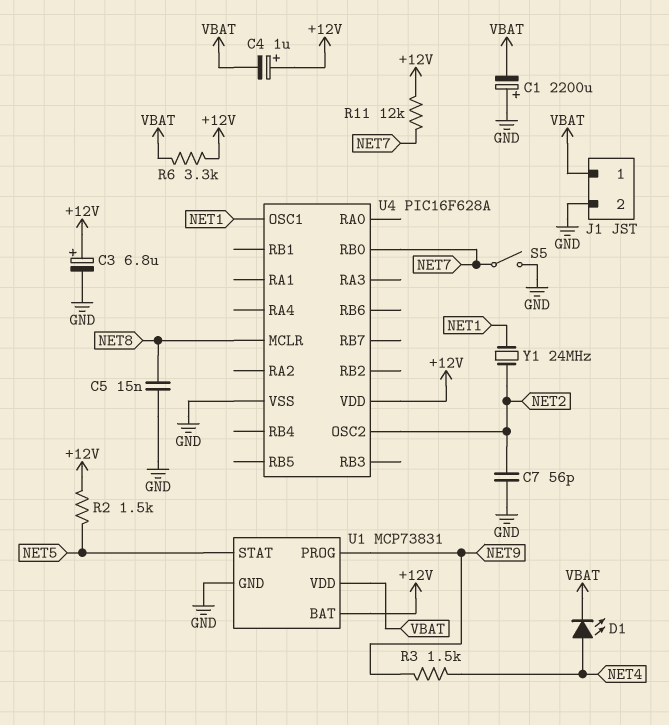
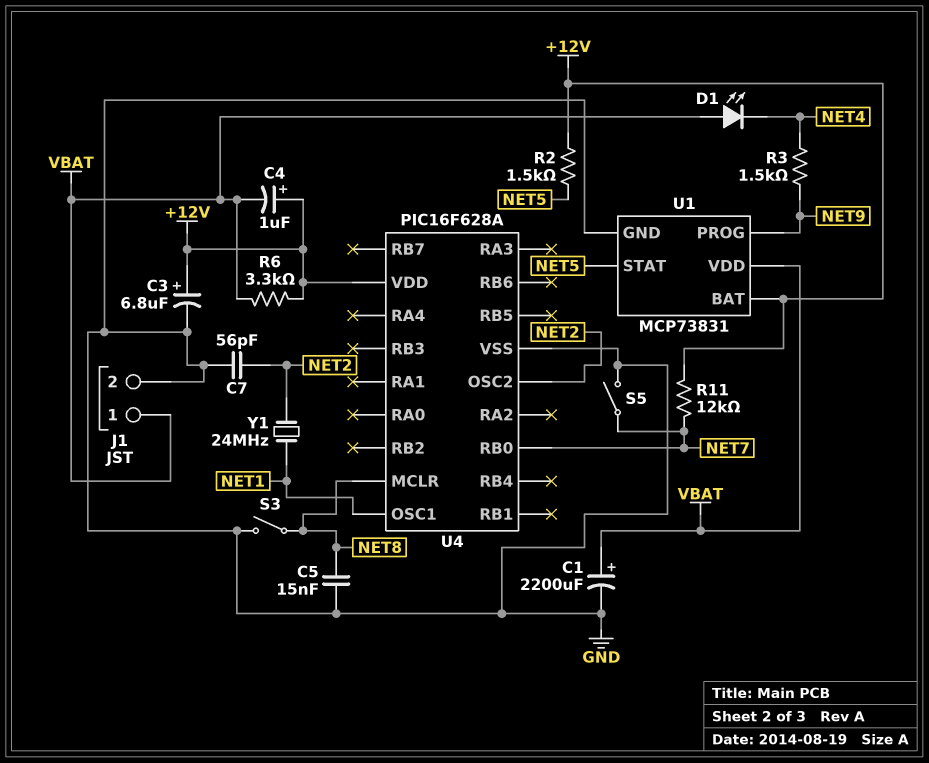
C1: 2200uF (plus GND, minus VBAT) -> 2200uF (plus VBAT, minus GND)
D1: LED (A NET4, K VBAT) -> LED (A VBAT, K NET4)
S3: none -> switch (GND, NET8)

